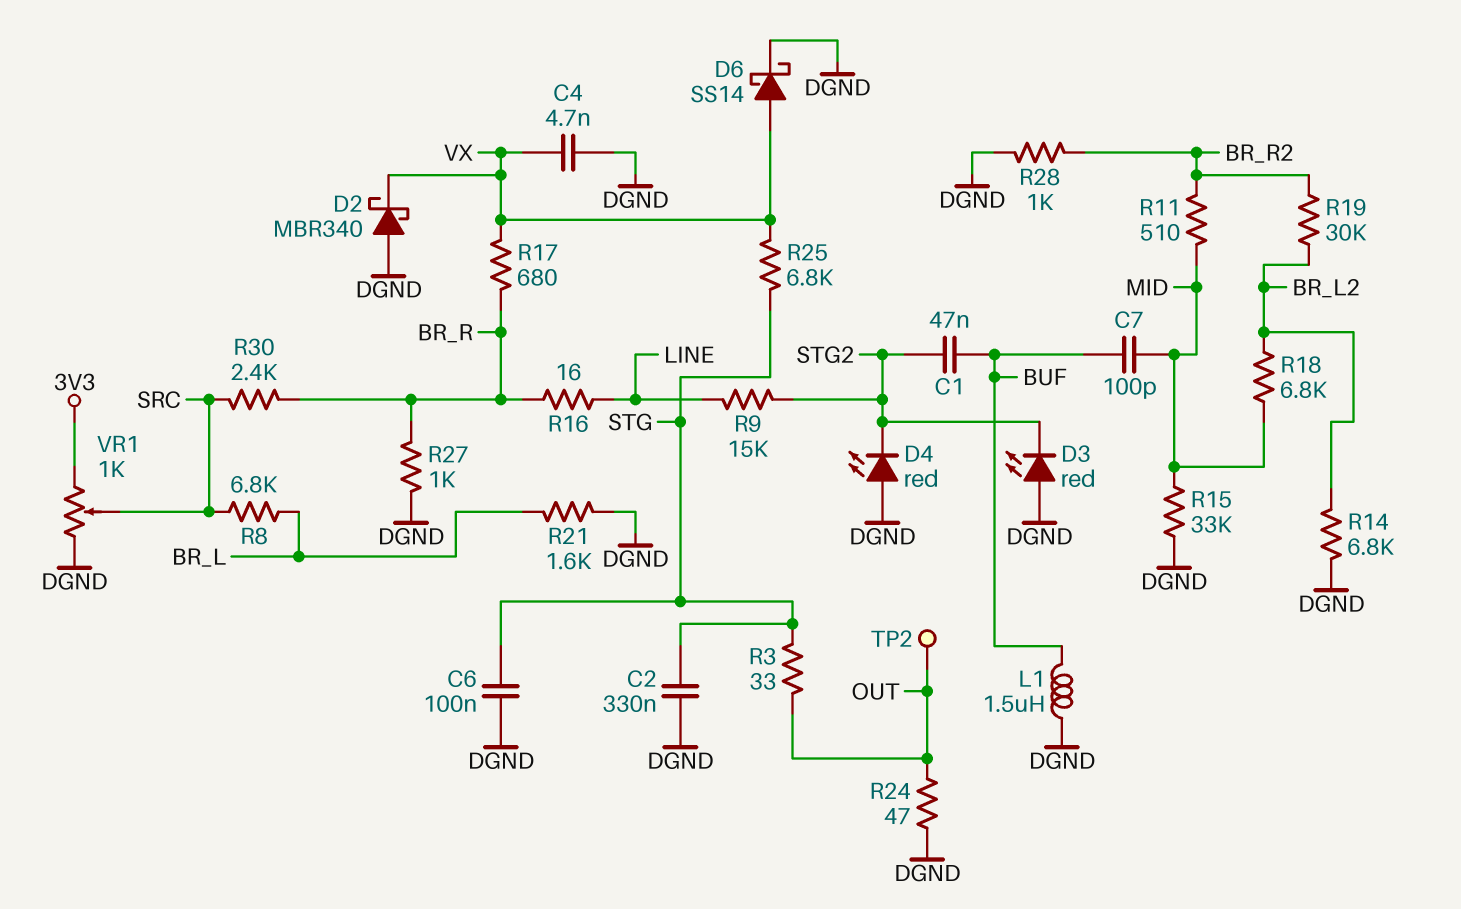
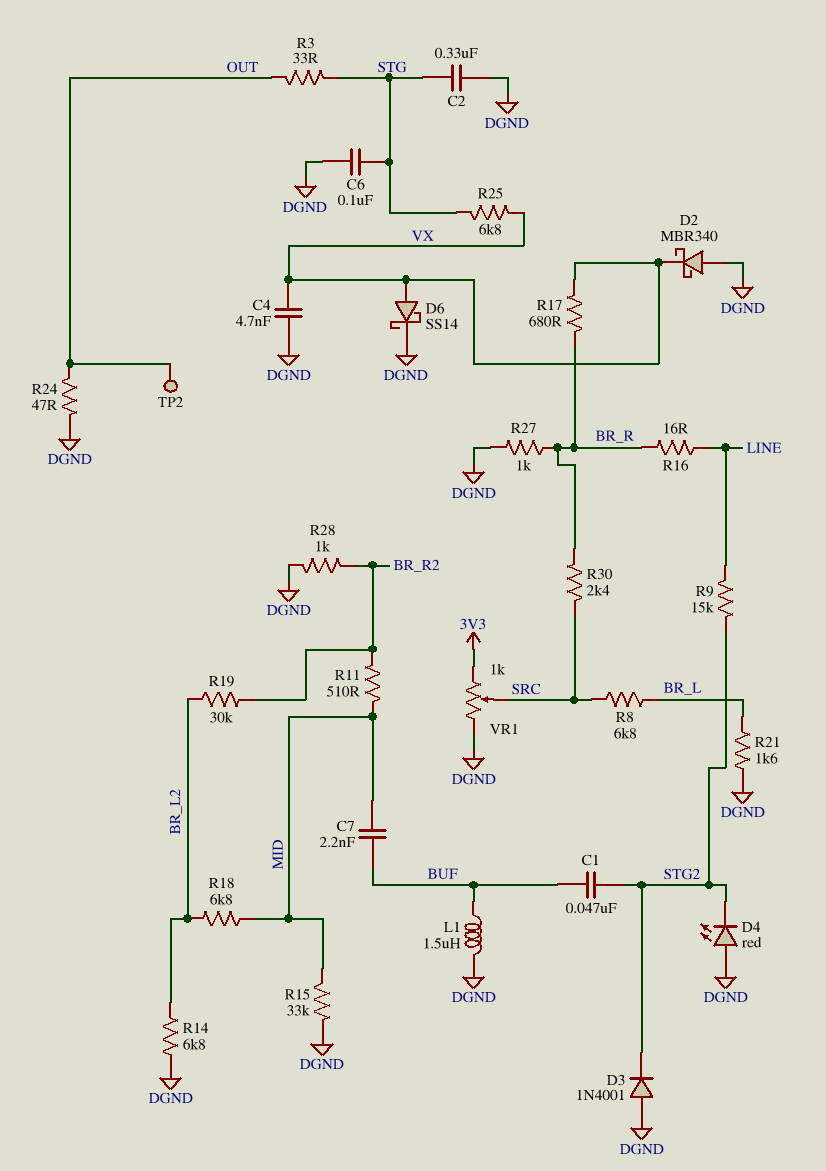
C7: 100pF (BUF, MID) -> 2.2nF (BUF, MID)
D3: LED red (A DGND, K STG2) -> diode 1N4001 (A DGND, K STG2)

